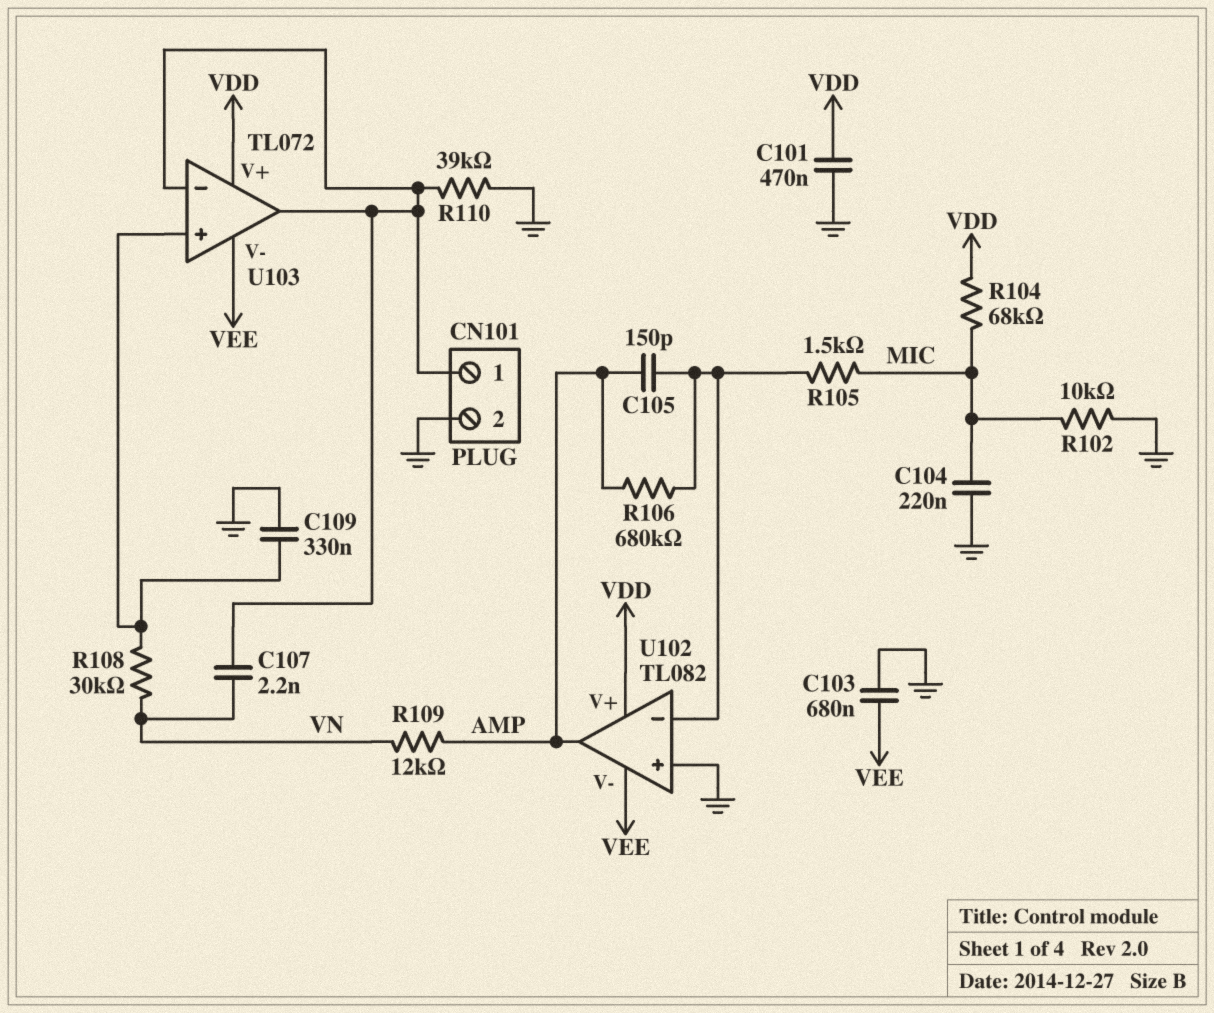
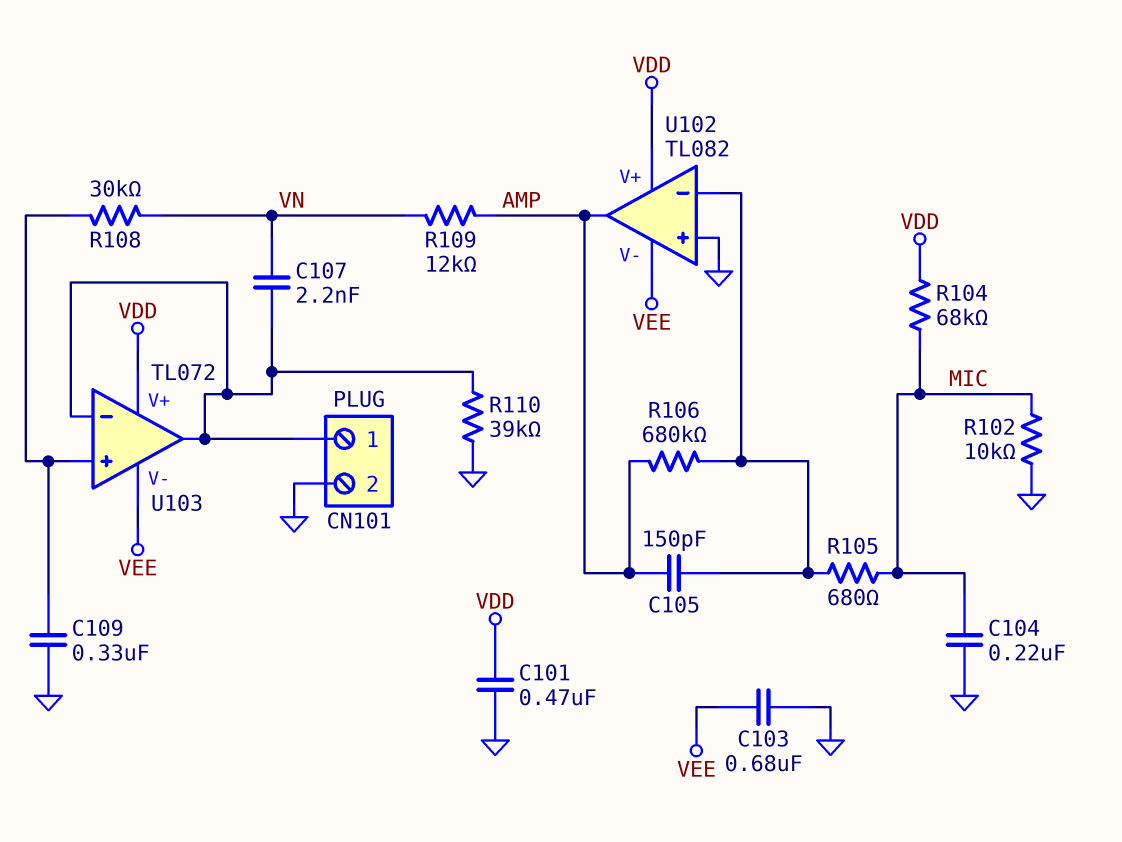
R105: 1.5k (MIC, U102/in-) -> 680 (MIC, U102/in-)

